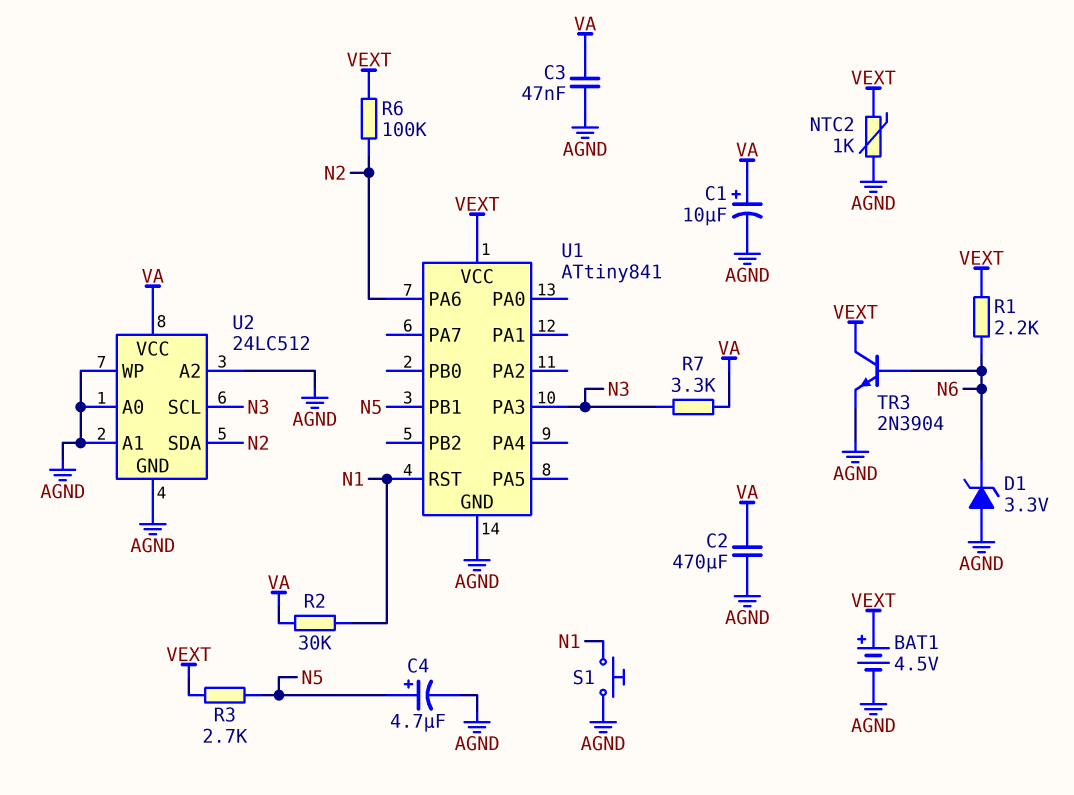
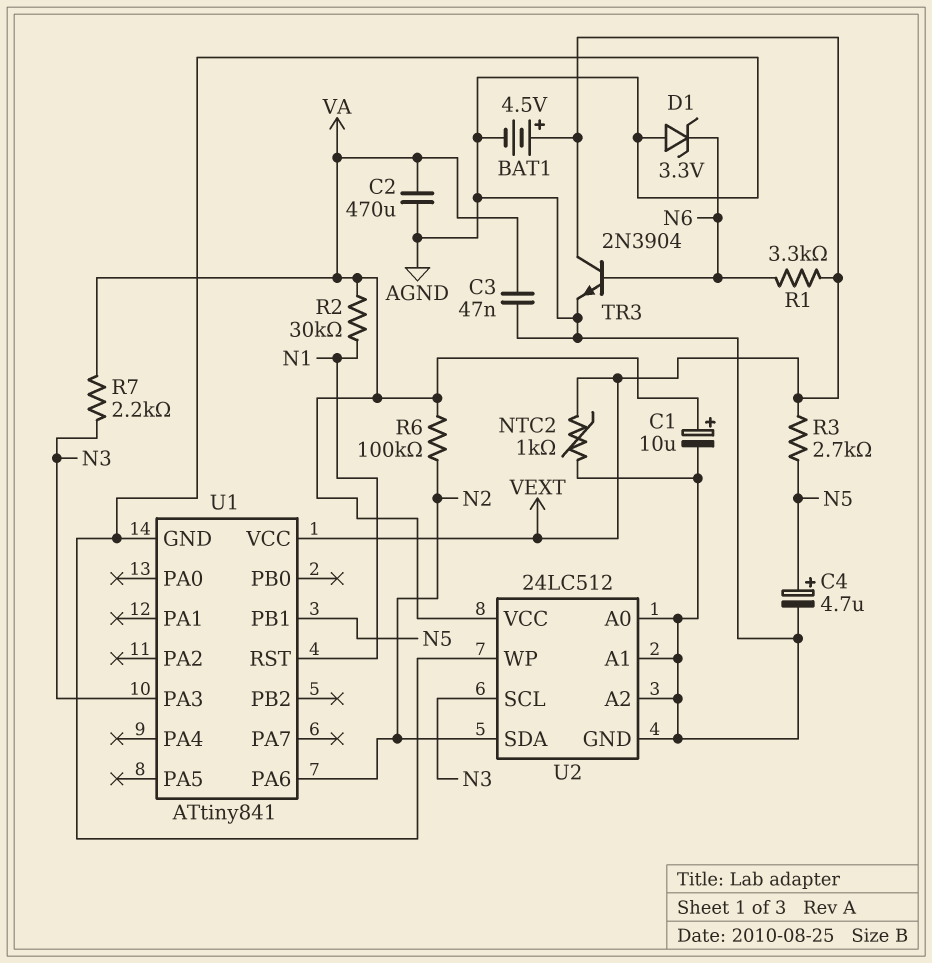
R1: 2.2k (N6, VEXT) -> 3.3k (N6, VEXT)
R6: 100k (N2, VEXT) -> 100k (N2, VA)
R7: 3.3k (N3, VA) -> 2.2k (N3, VA)
S1: button (AGND, N1) -> none

